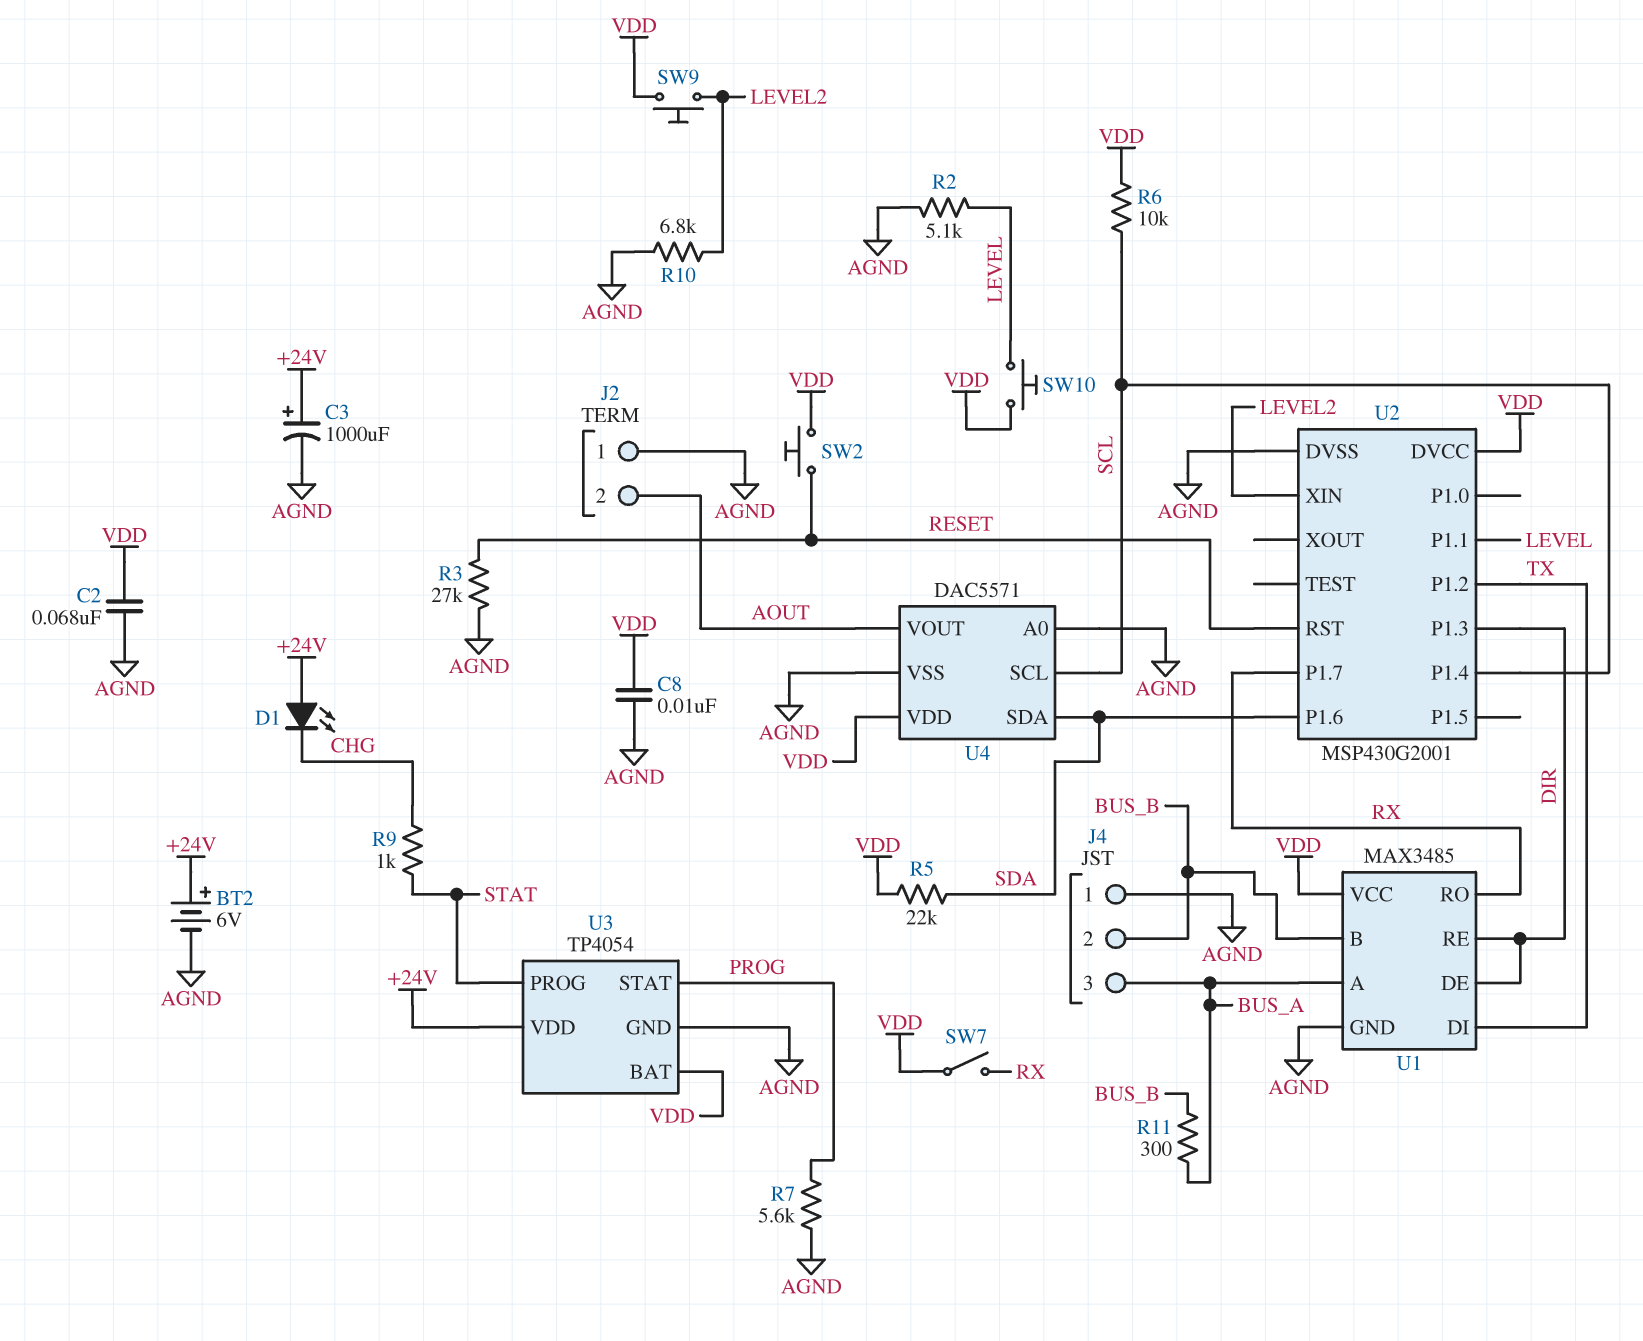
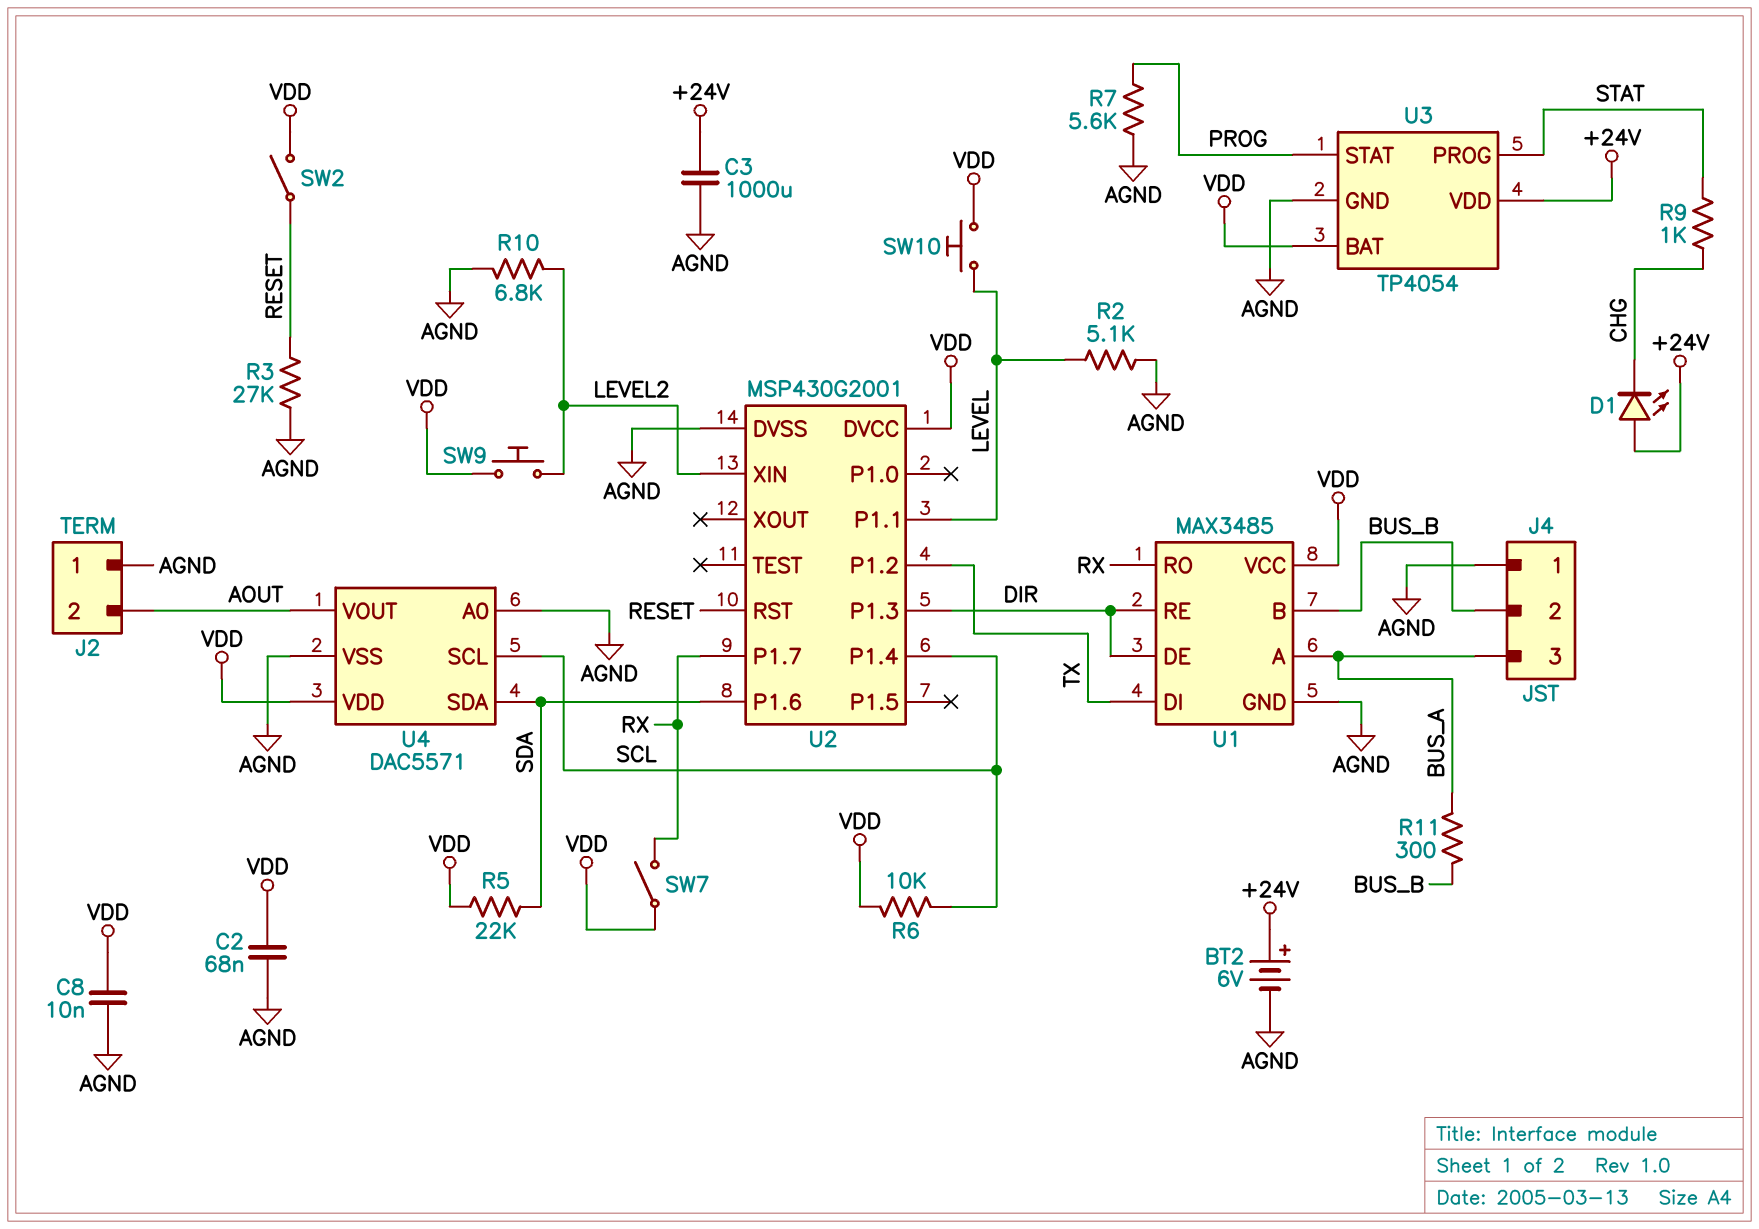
C3: 1000uF (plus +24V, minus AGND) -> 1000uF (+24V, AGND)
SW2: button (RESET, VDD) -> switch (RESET, VDD)

